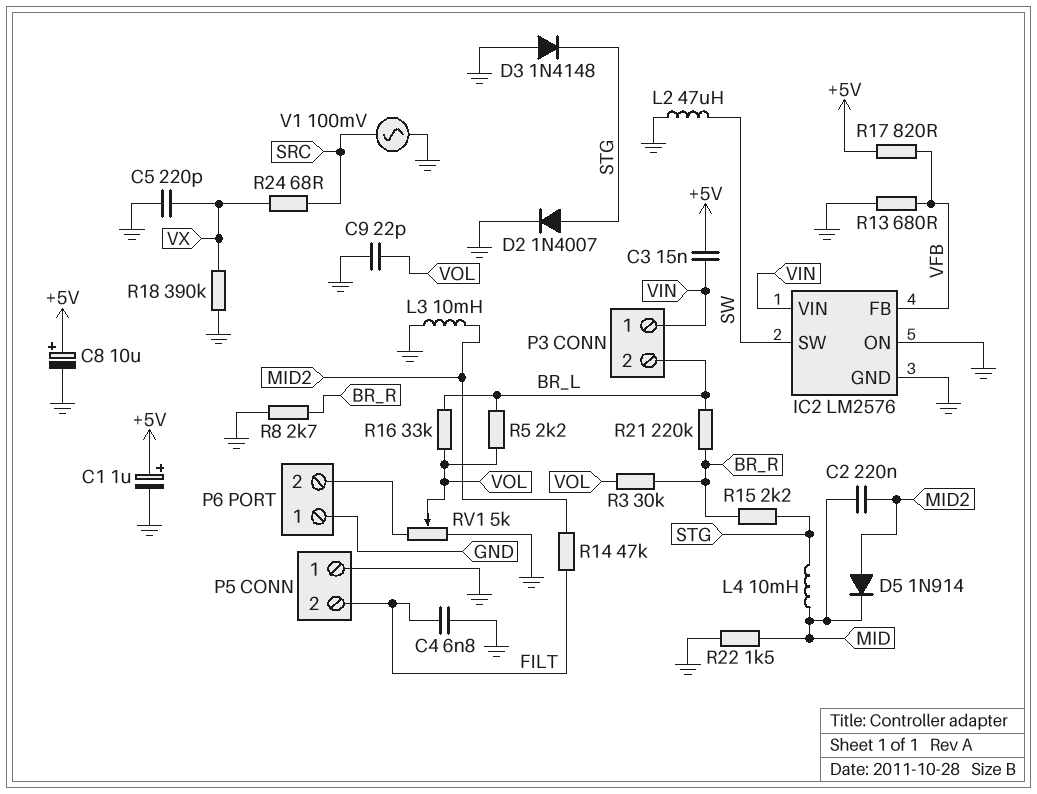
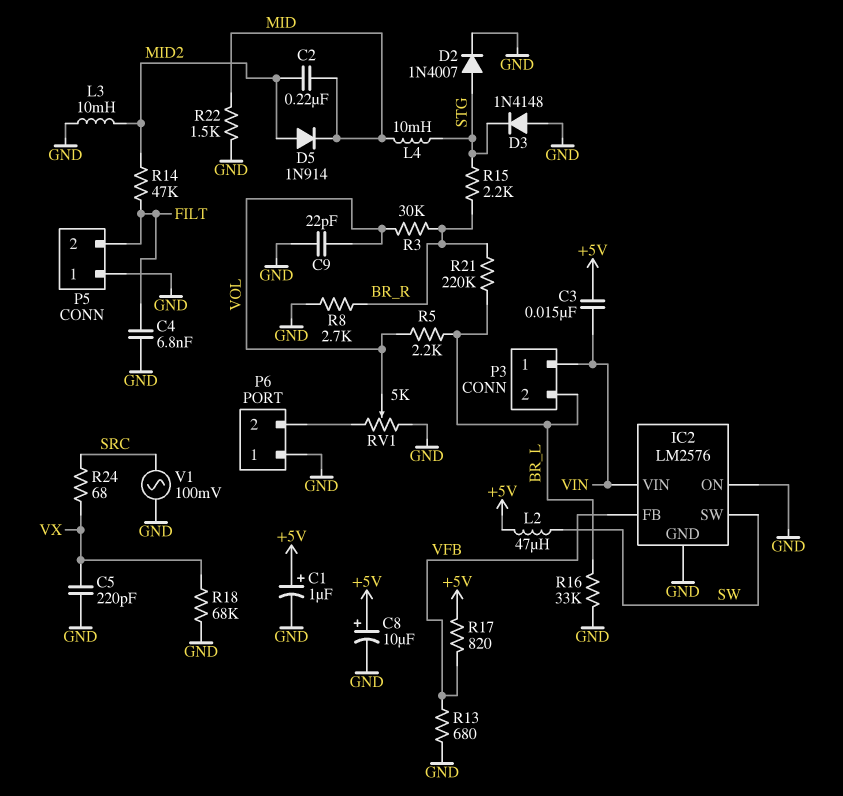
L2: 47uH (GND, SW) -> 47uH (+5V, SW)
R16: 33k (BR_L, VOL) -> 33k (BR_L, GND)
R18: 390k (GND, VX) -> 68k (GND, VX)

